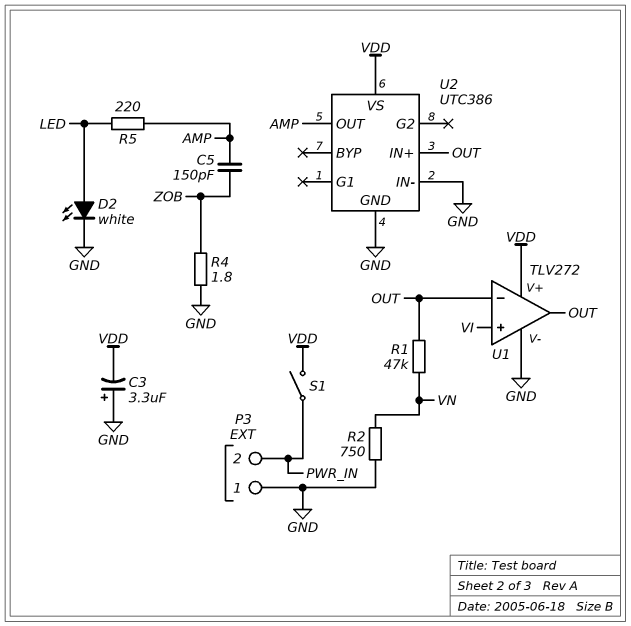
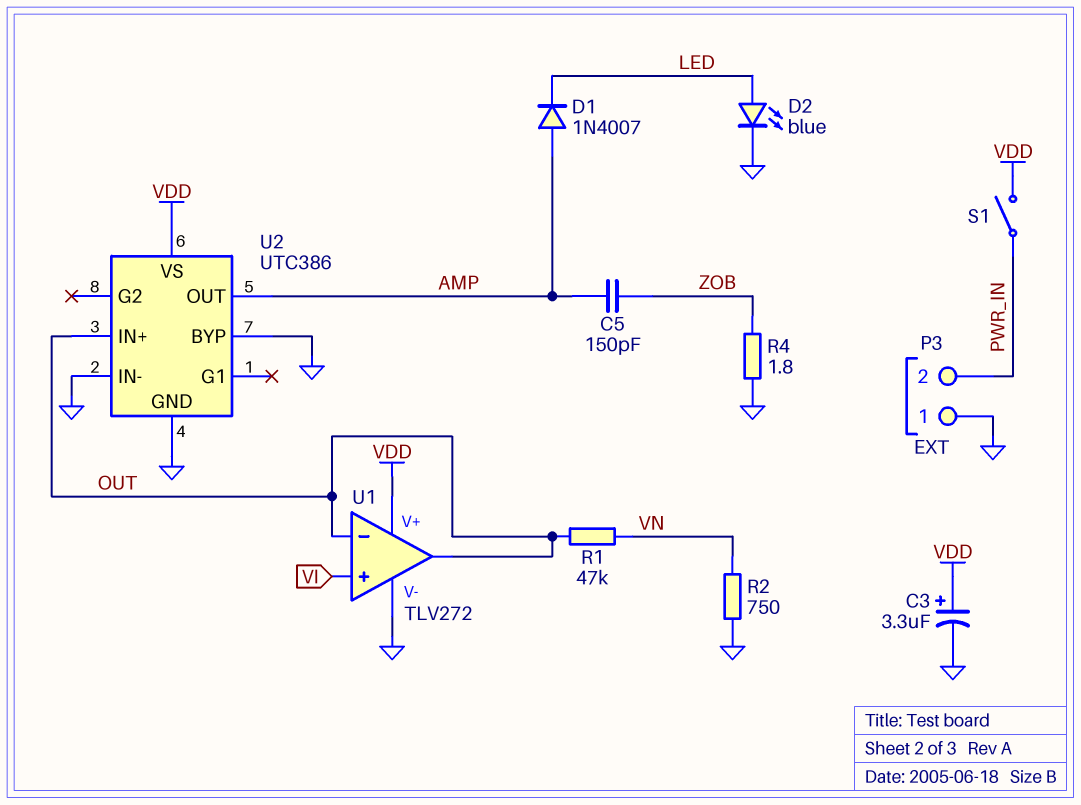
C3: 3.3uF (plus GND, minus VDD) -> 3.3uF (plus VDD, minus GND)
D1: none -> diode 1N4007 (A AMP, K LED)
D2: LED white (A LED, K GND) -> LED blue (A LED, K GND)
R5: 220 (AMP, LED) -> none
U2 pin BYP: none -> GND

